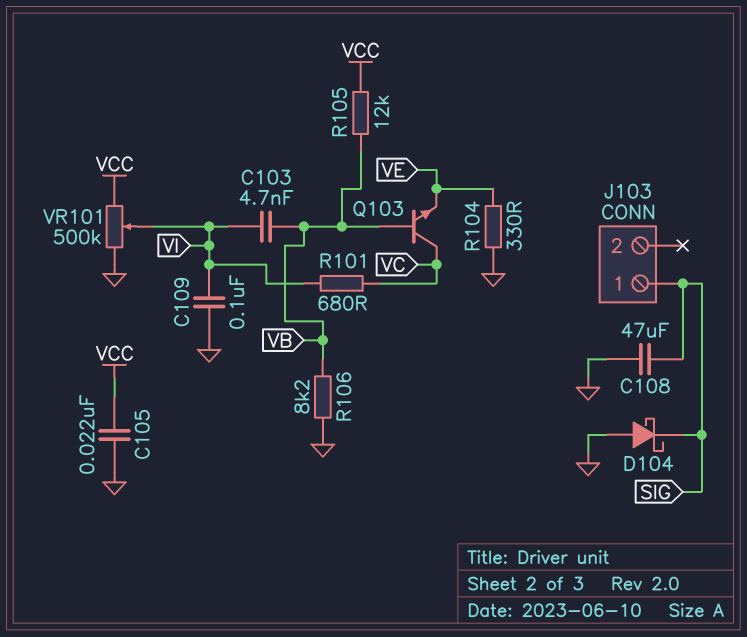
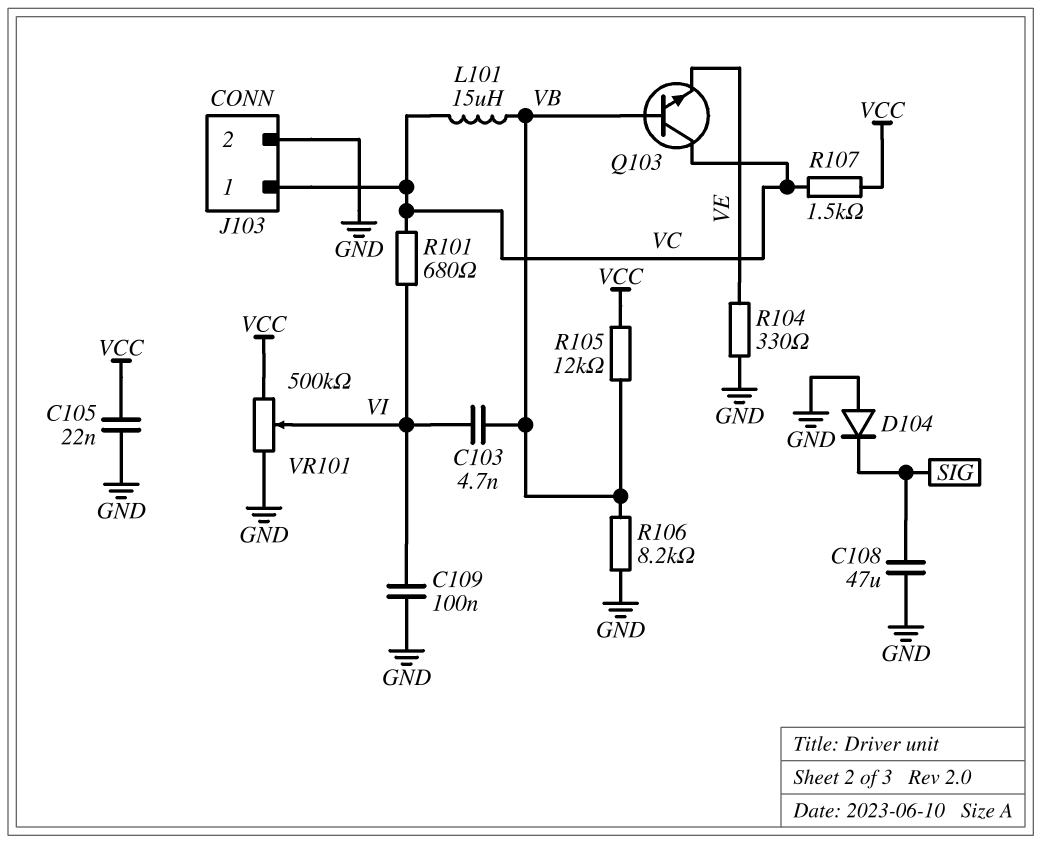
D104: schottky (A GND, K SIG) -> diode (A GND, K SIG)
J103 pin 1: SIG -> VC
J103 pin 2: none -> GND
L101: none -> 15uH (VB, VC)
R107: none -> 1.5k (VC, VCC)

